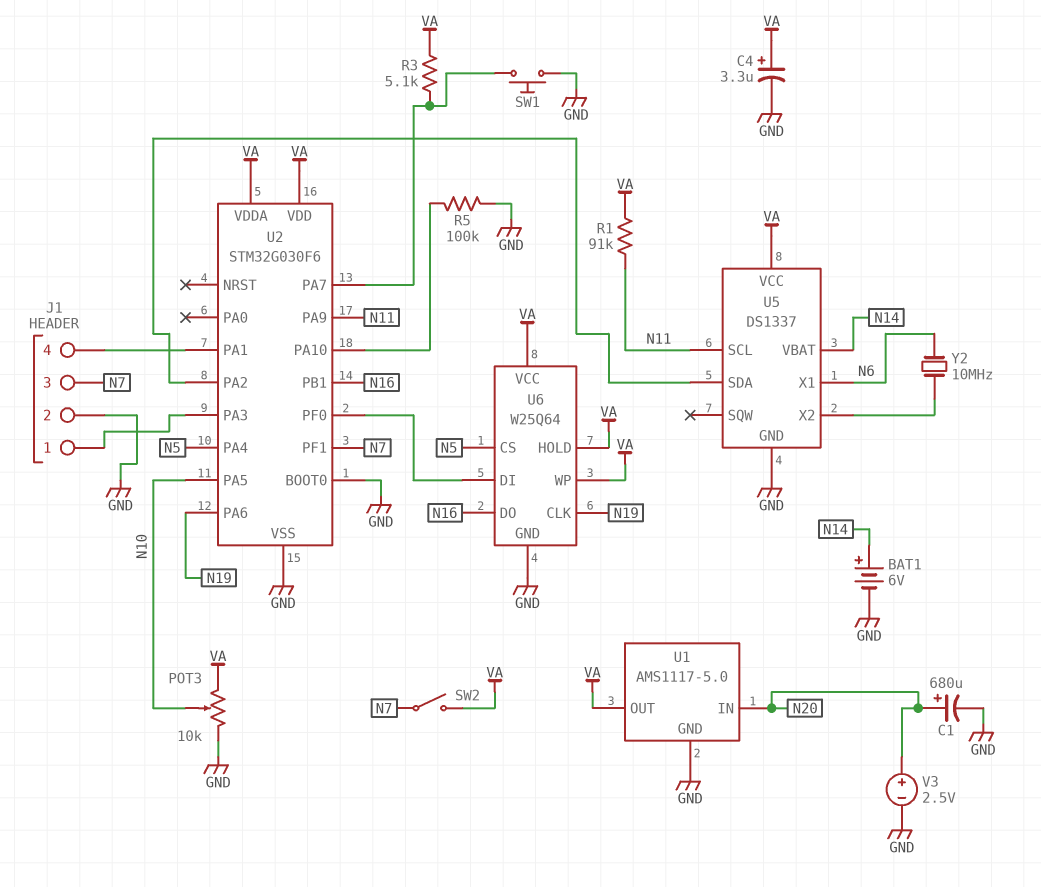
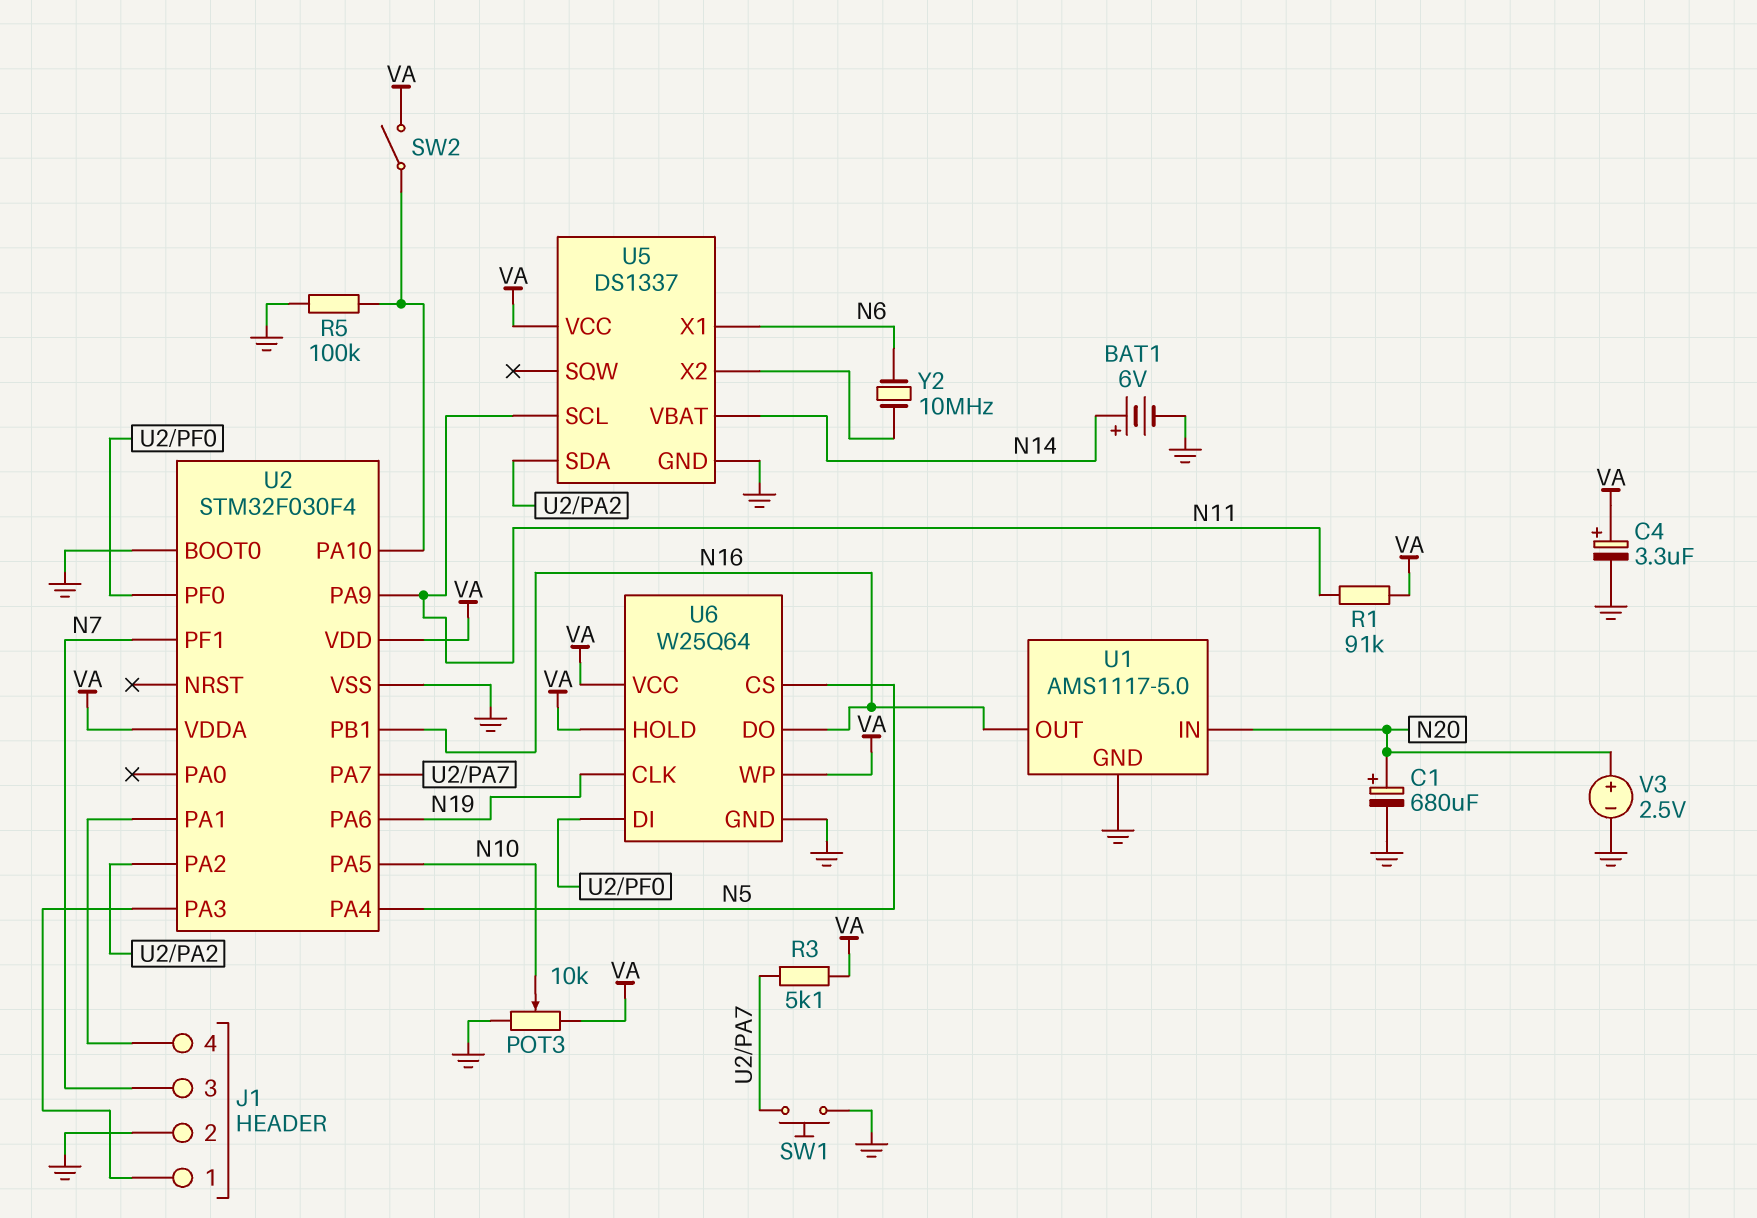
SW2: switch (N7, VA) -> switch (U2/PA10, VA)
U1 pin OUT: VA -> N16
U2: STM32G030F6 -> STM32F030F4

